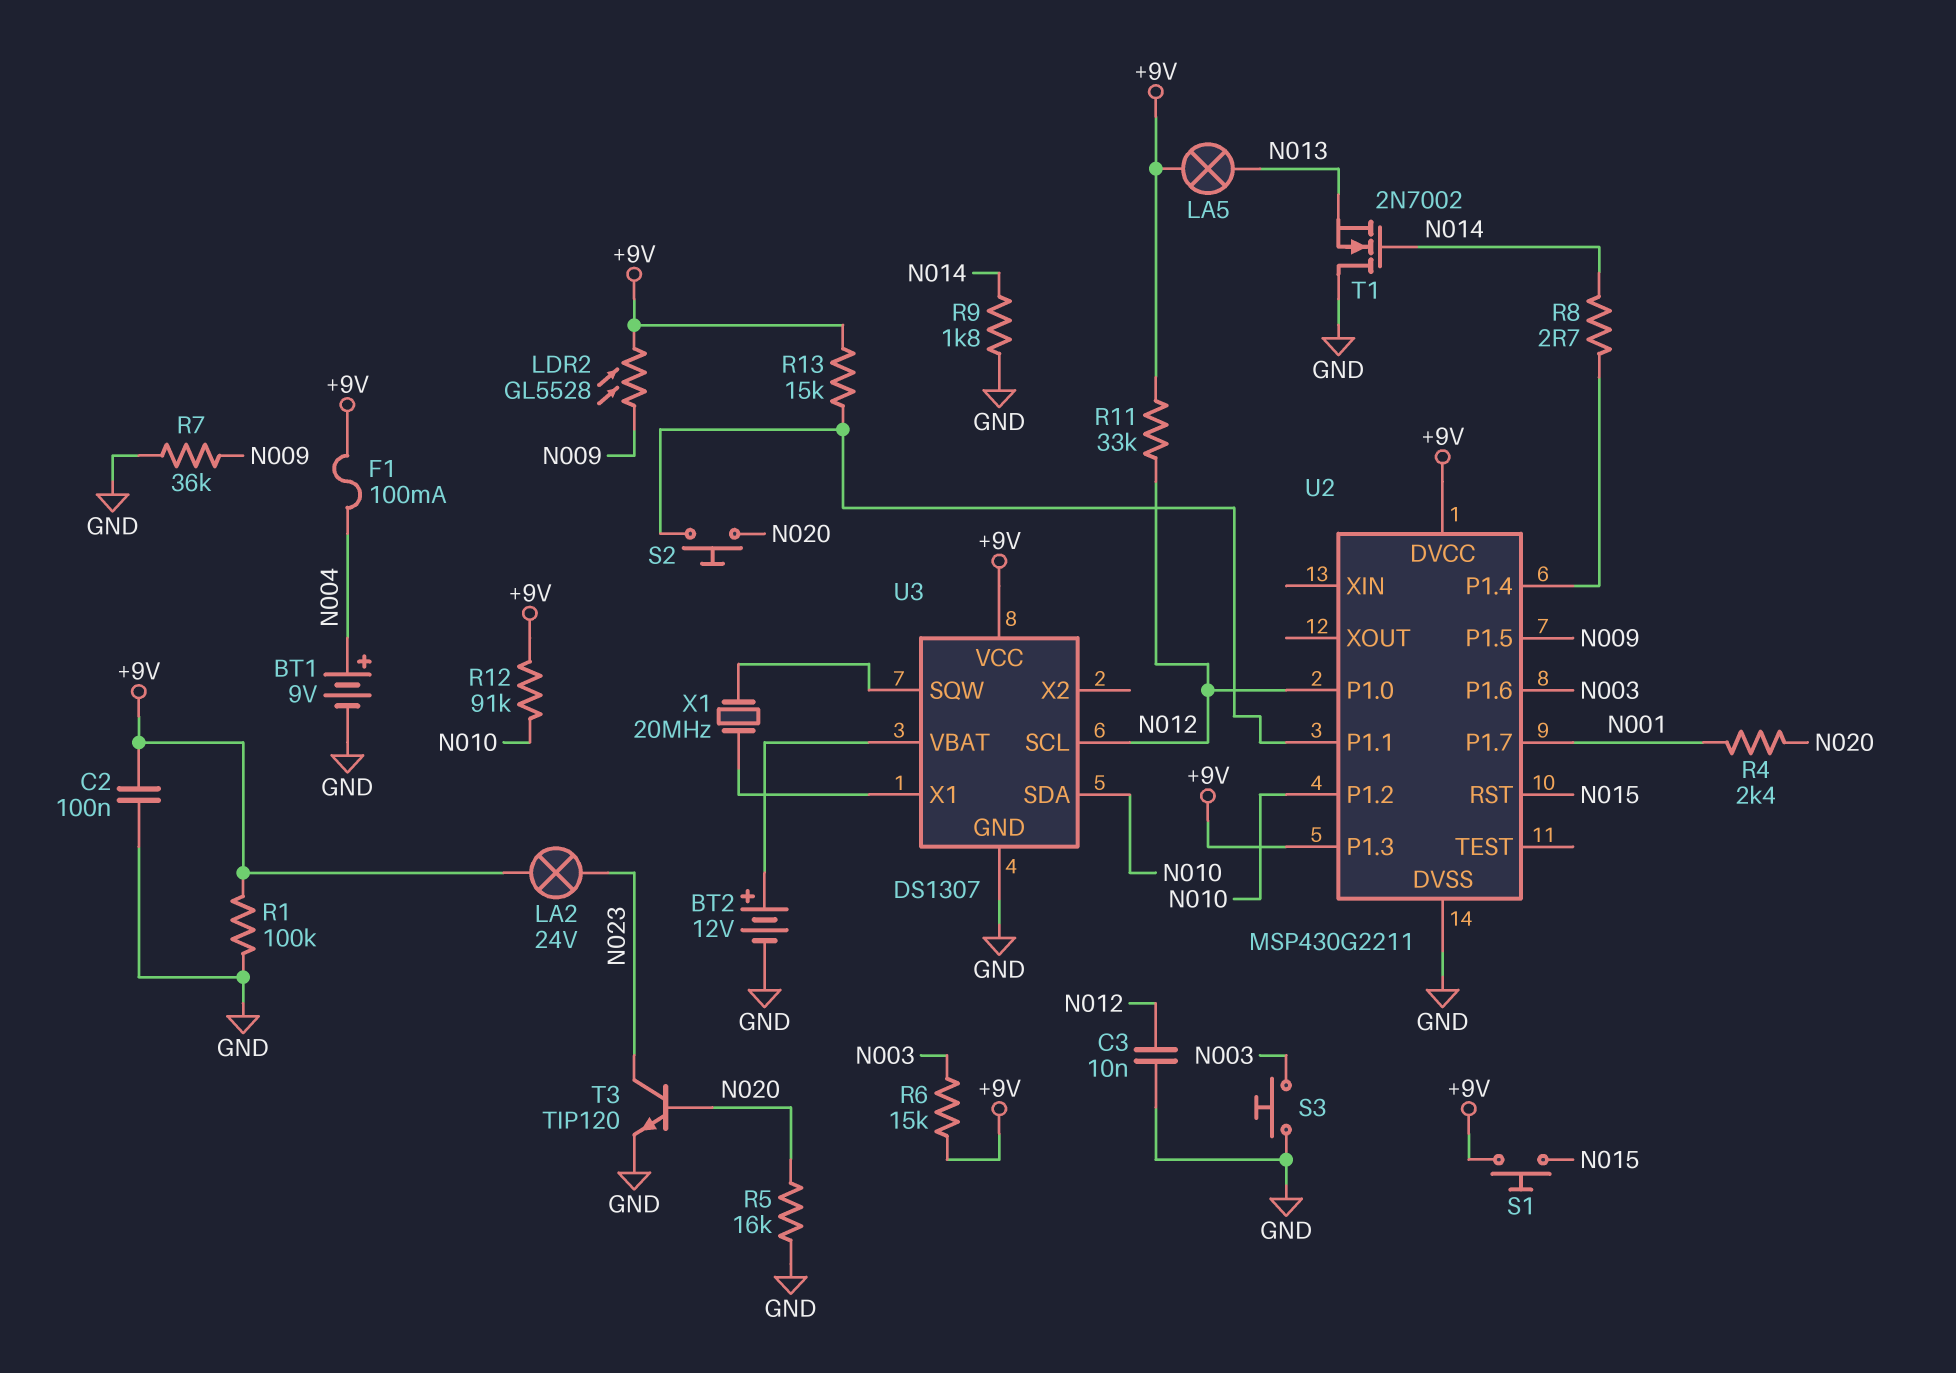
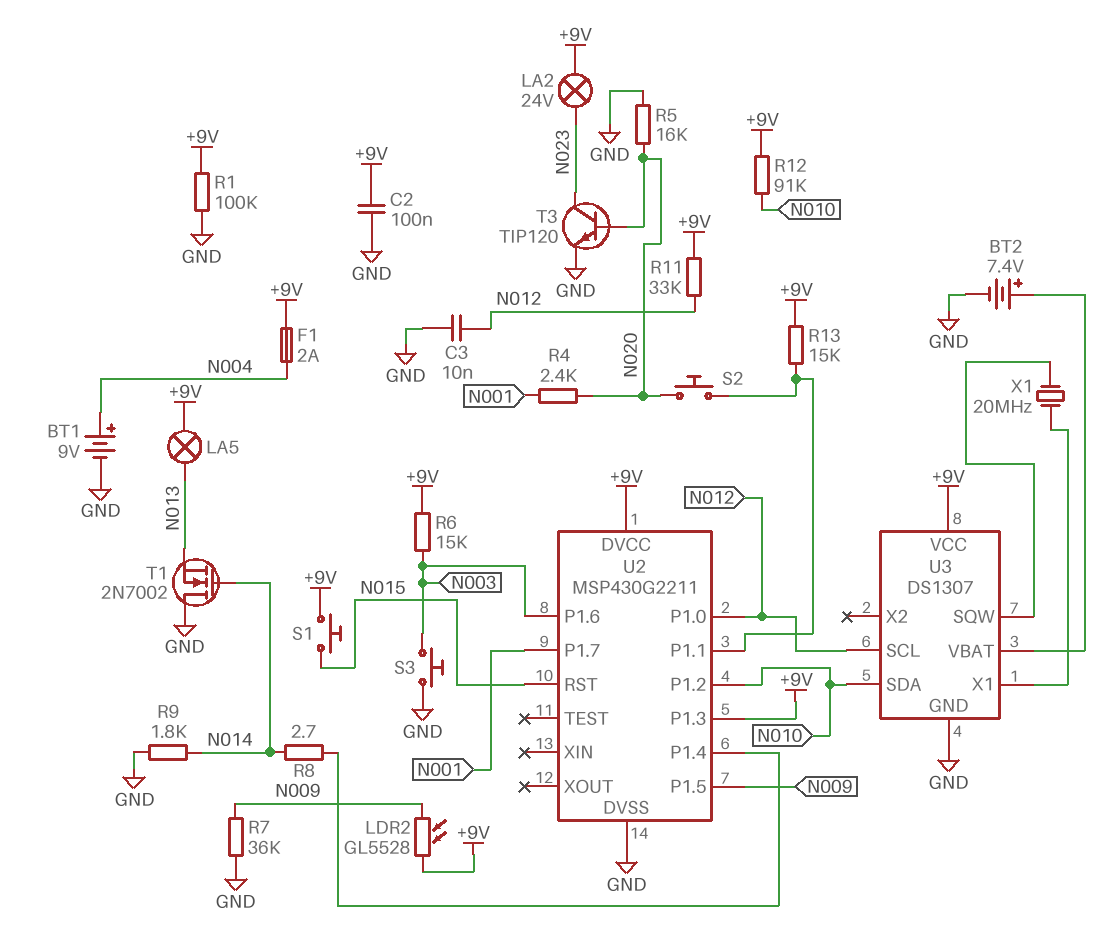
BT2: 12V (plus U3/VBAT, minus GND) -> 7.4V (plus U3/VBAT, minus GND)
F1: 100mA (+9V, N004) -> 2A (+9V, N004)

